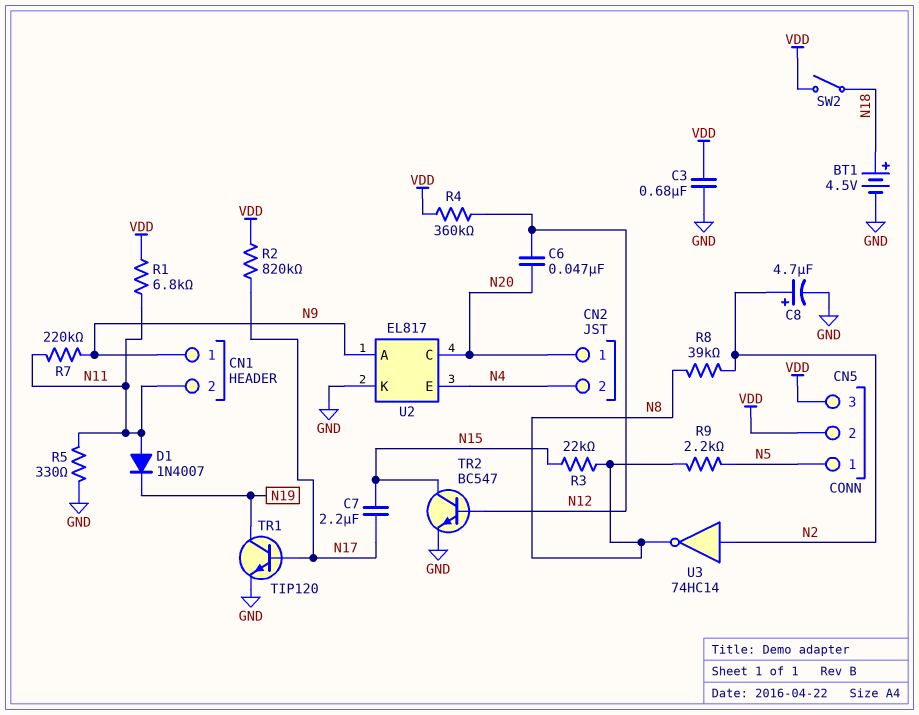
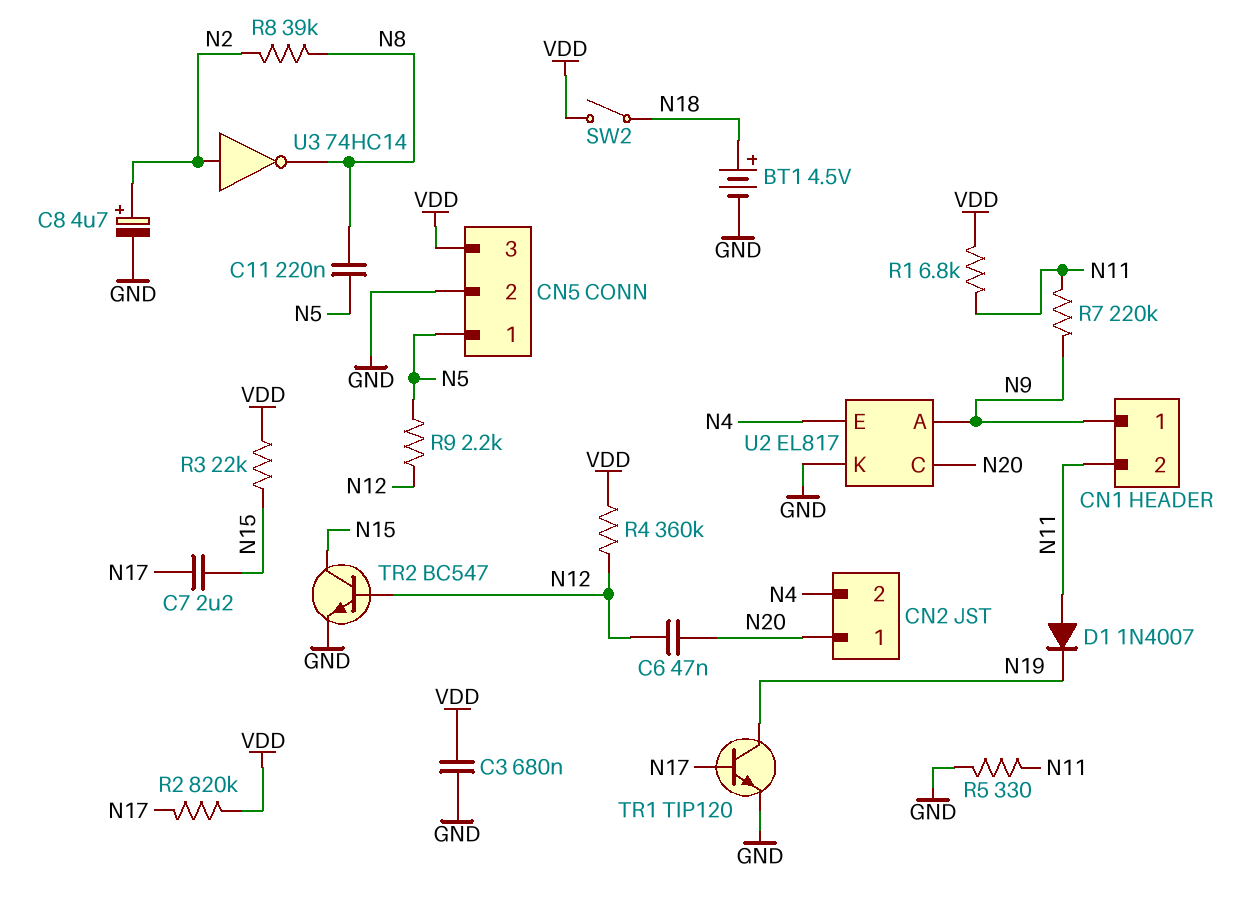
C11: none -> 220nF (N5, N8)
CN5 pin 2: VDD -> GND
R3: 22k (N8, N15) -> 22k (N15, VDD)
R9: 2.2k (N5, N8) -> 2.2k (N5, N12)

